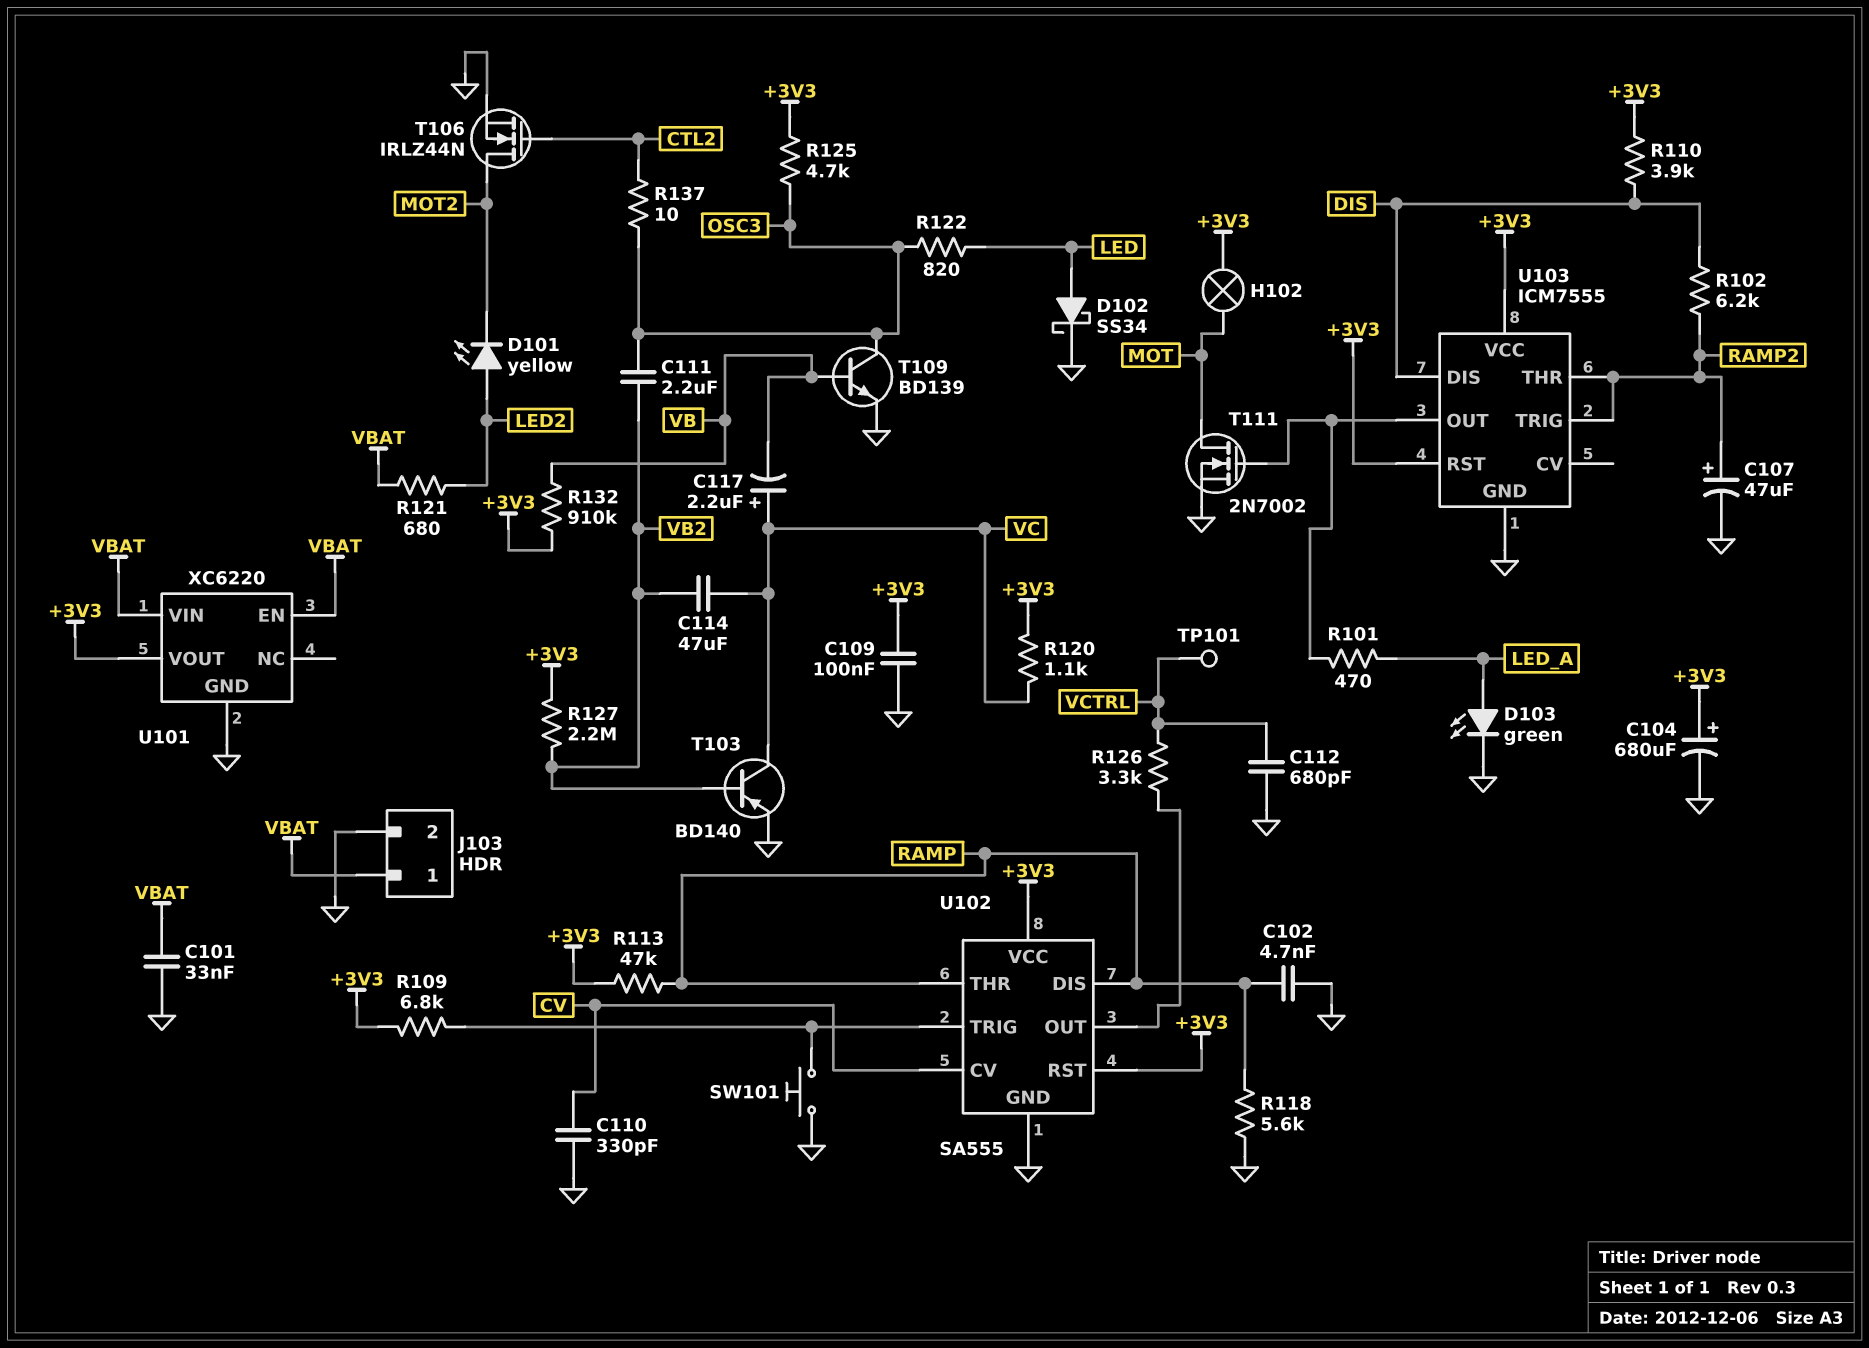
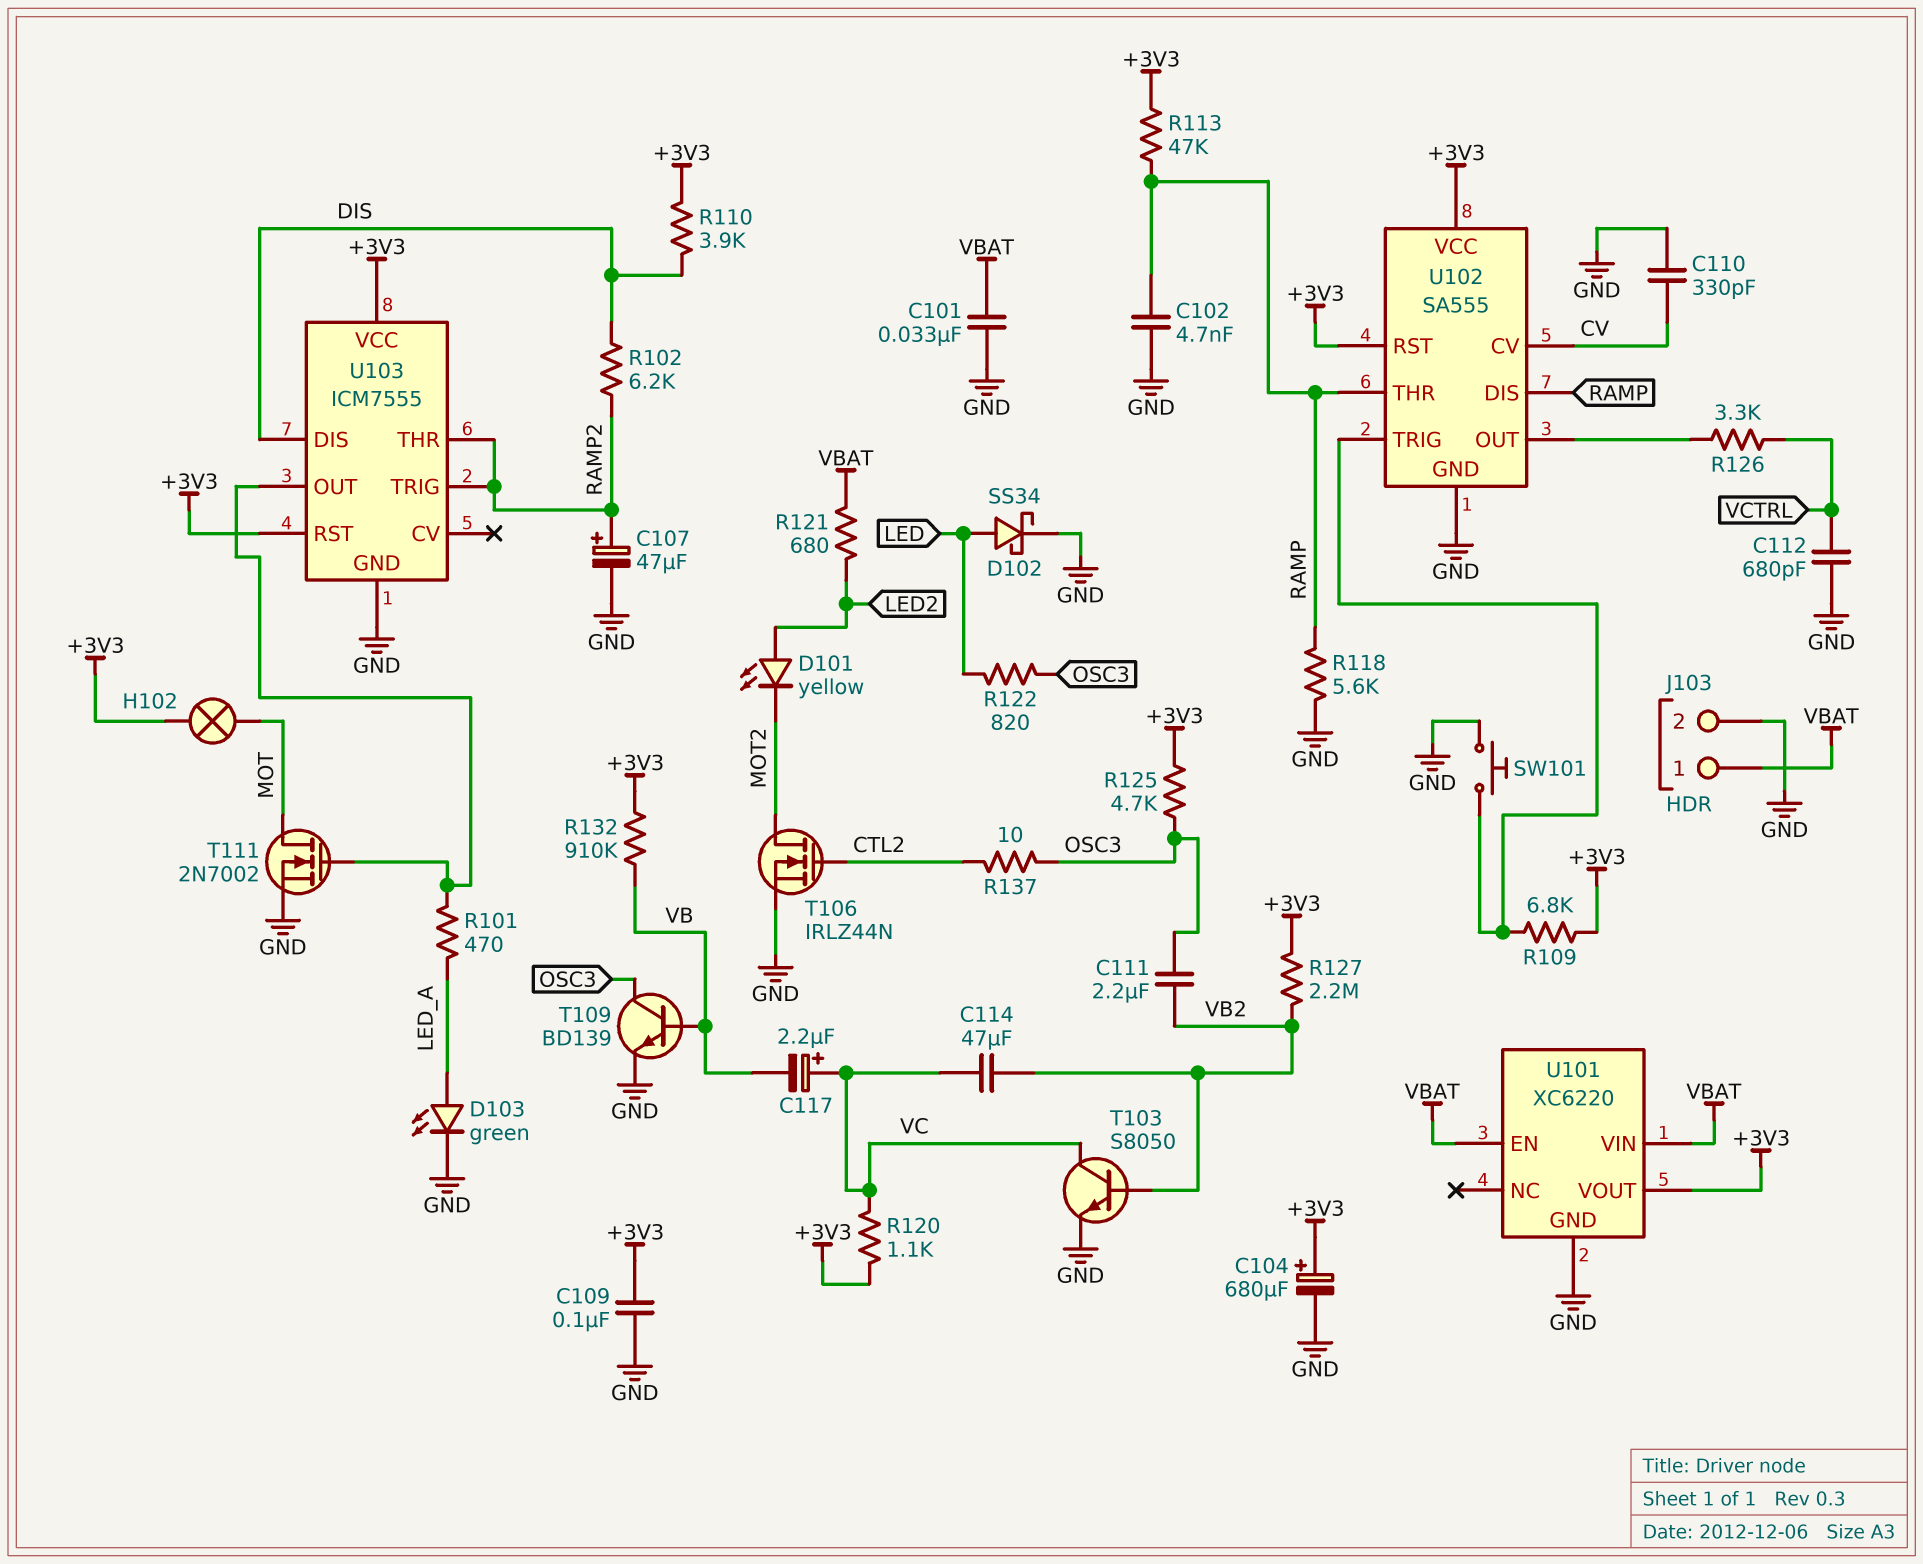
T103: PNP BD140 (B VB2, C VC, E GND) -> NPN S8050 (B VB2, C VC, E GND)
TP101: test point (VCTRL) -> none

